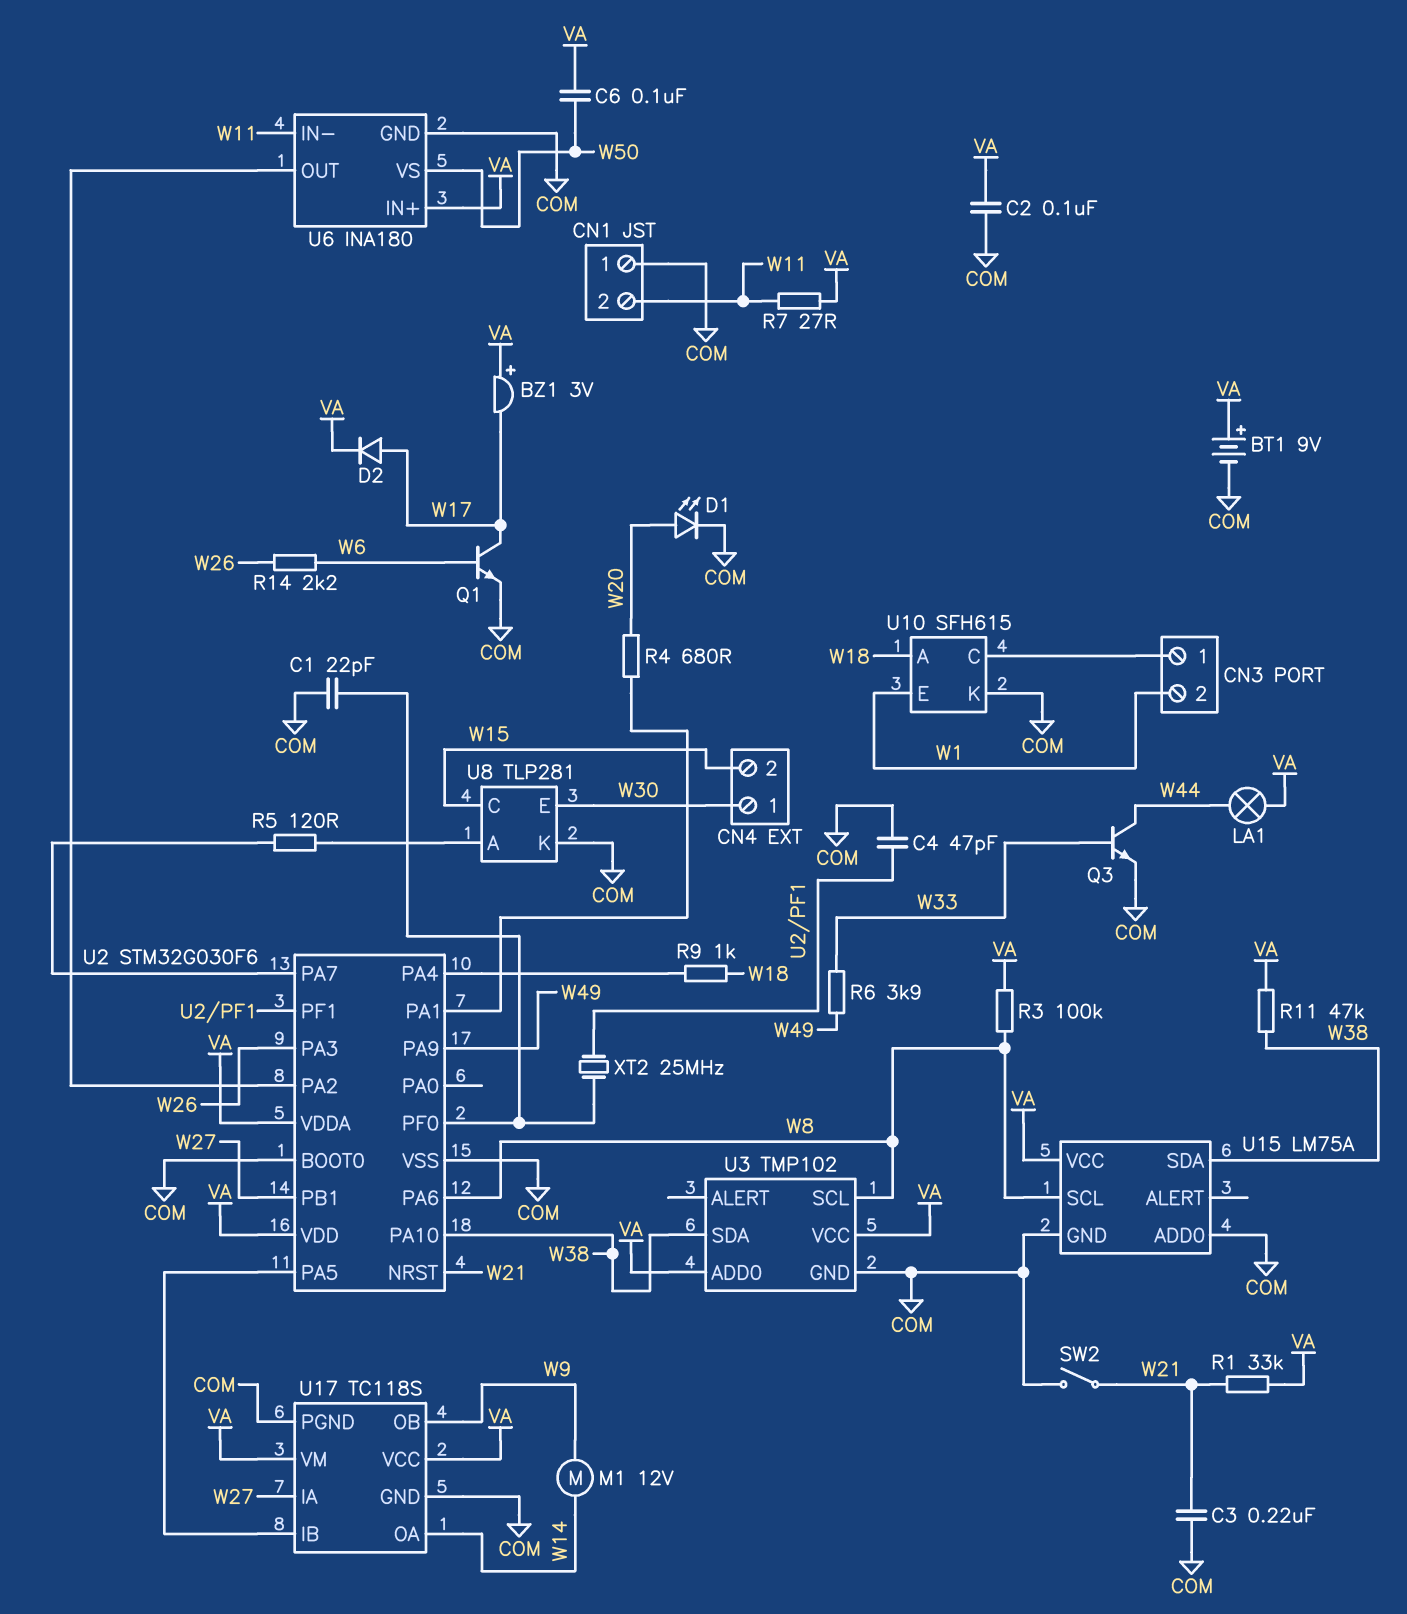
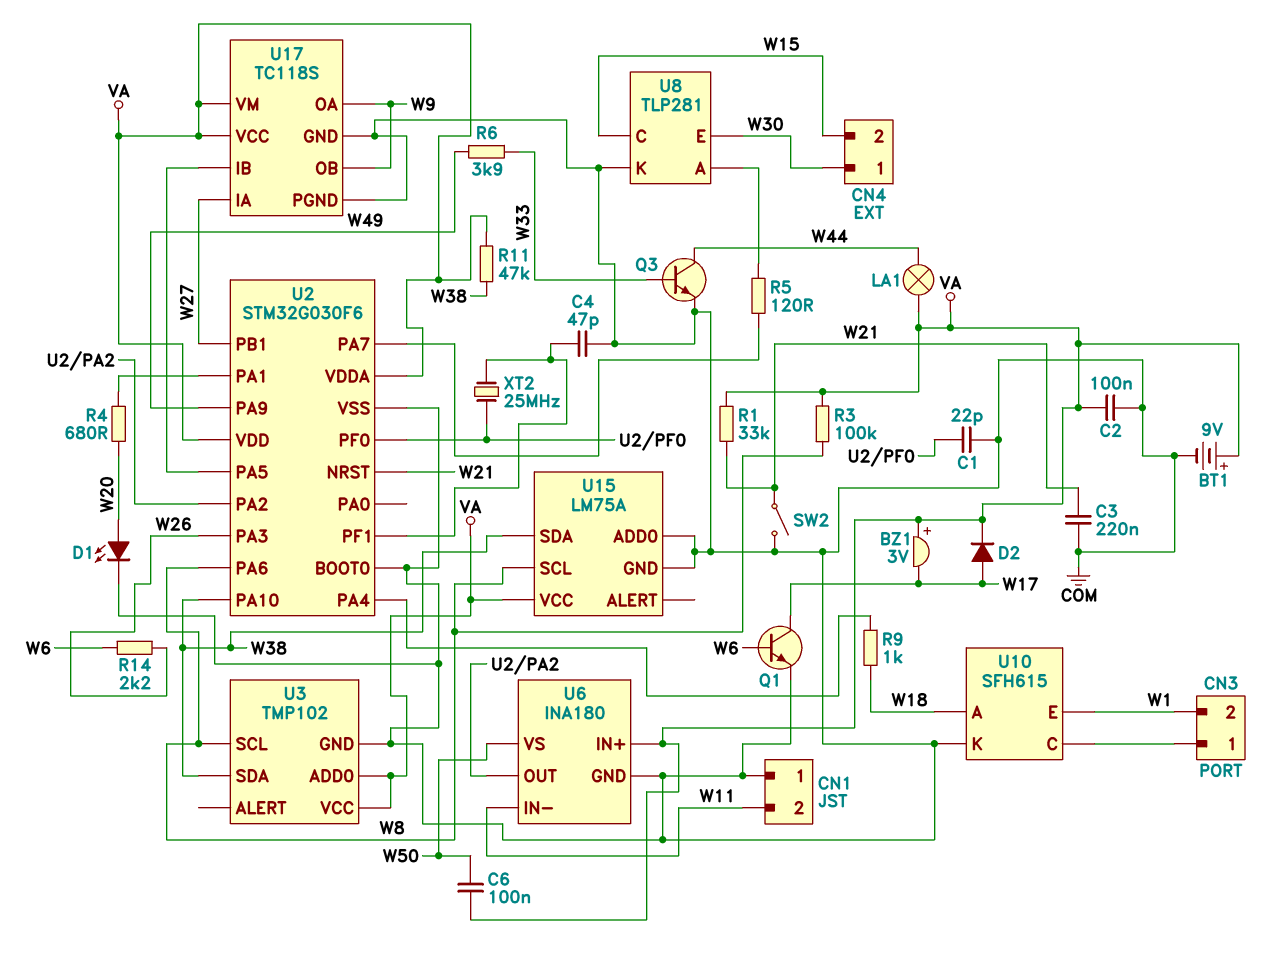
M1: motor 12V (W9, W14) -> none
R7: 27 (VA, W11) -> none
U17 pin OA: W14 -> W9

